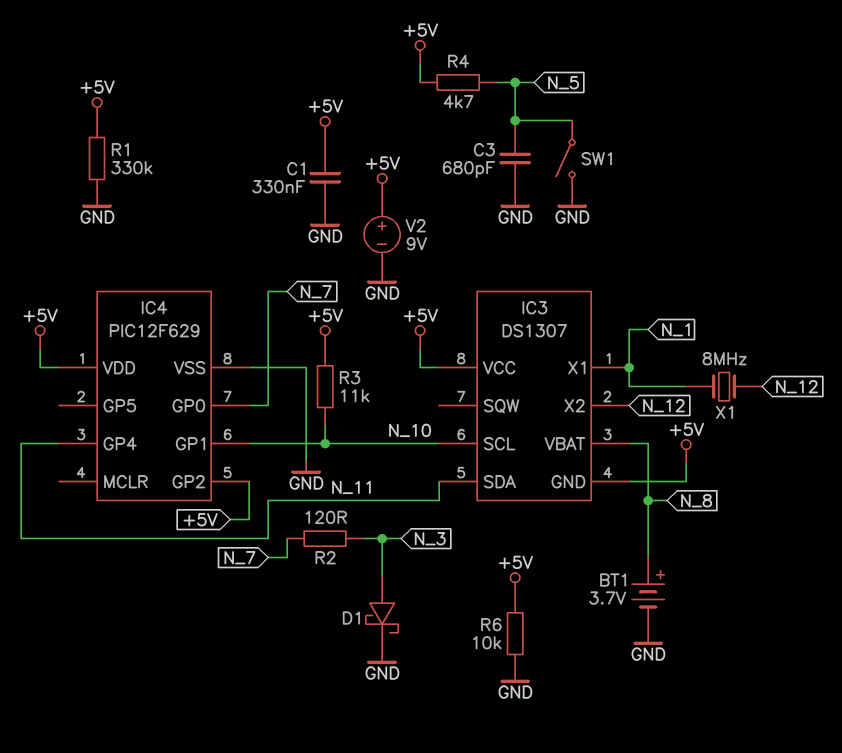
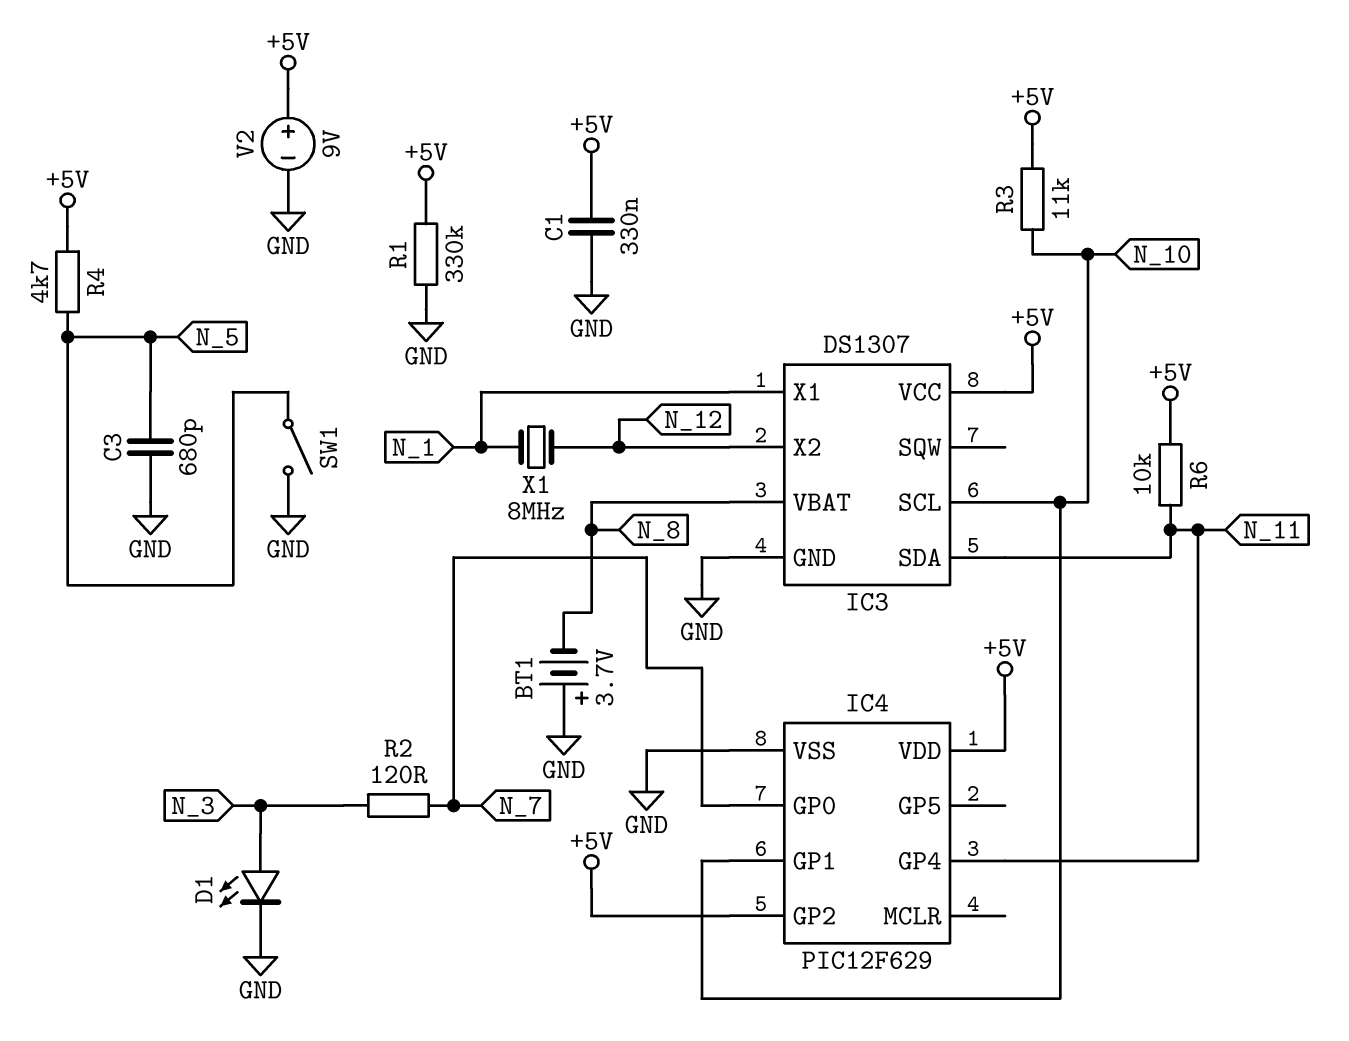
BT1: 3.7V (plus N_8, minus GND) -> 3.7V (plus GND, minus N_8)
D1: schottky (A N_3, K GND) -> LED (A N_3, K GND)
IC3 pin GND: +5V -> GND
R6: 10k (+5V, GND) -> 10k (+5V, N_11)

